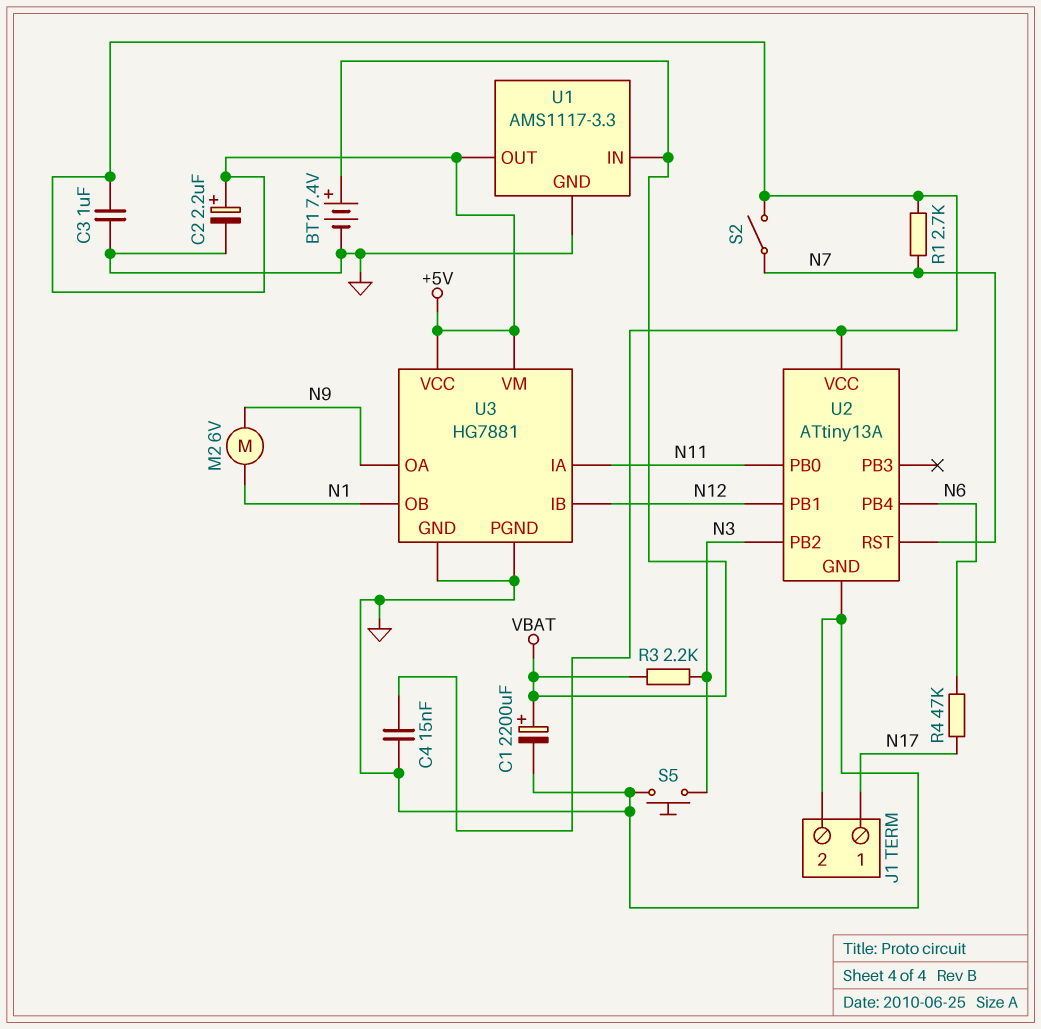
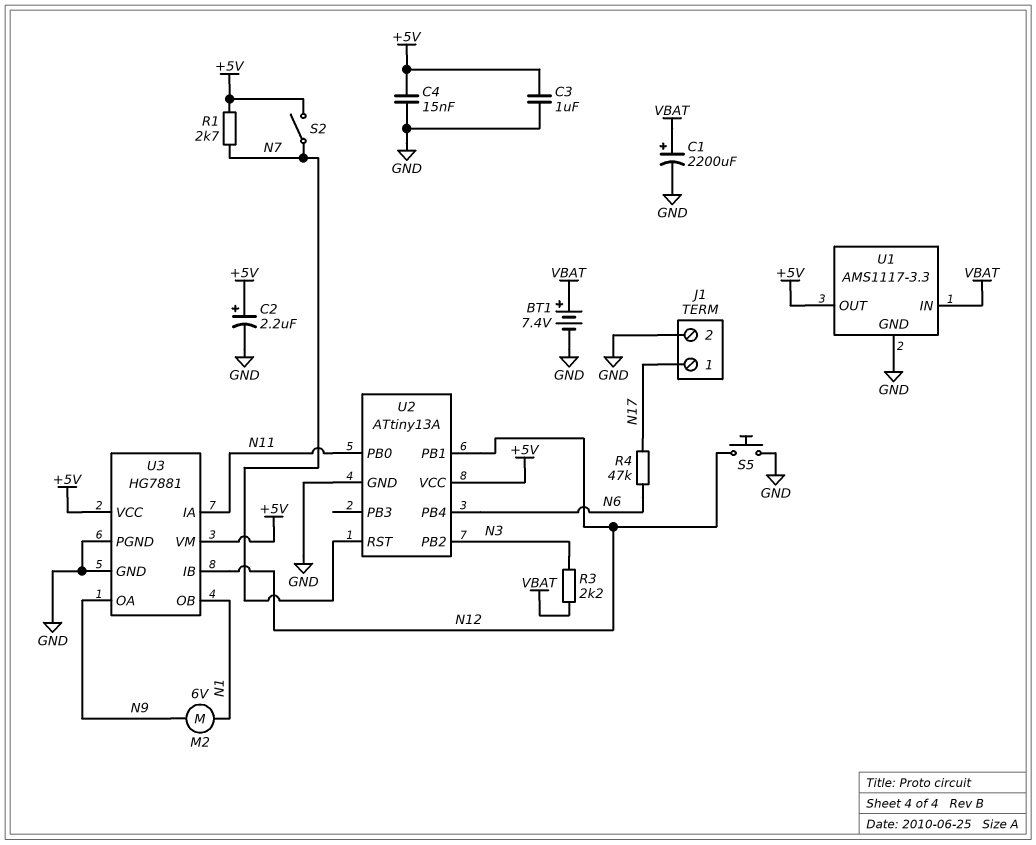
S5: button (GND, N3) -> button (GND, N12)

